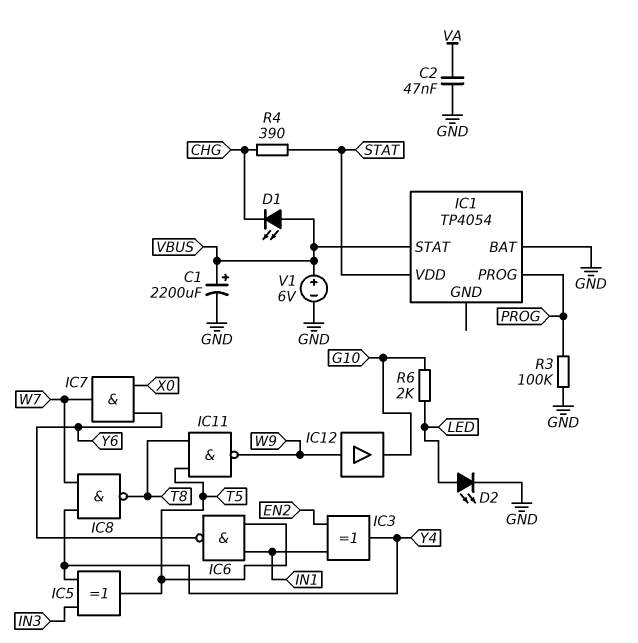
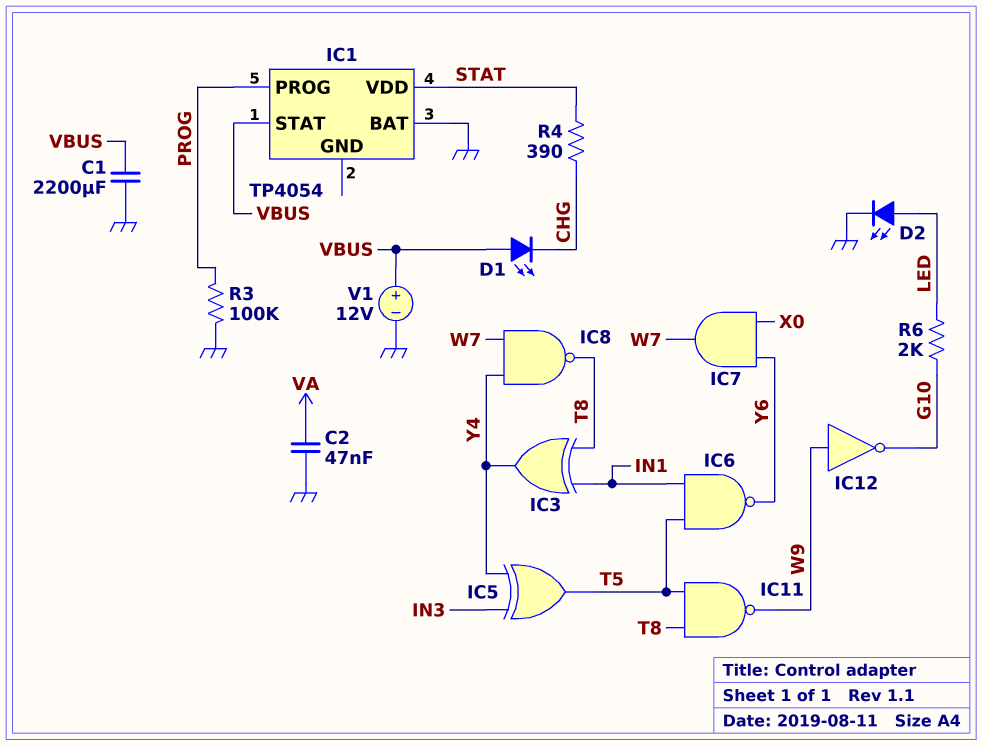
C1: 2200uF (plus VBUS, minus GND) -> 2200uF (GND, VBUS)
IC3: XOR (in EN2, in IN1, out Y4) -> XOR (in IN1, in T8, out Y4)
IC12: buffer (in W9, out G10) -> NOT (in W9, out G10)
V1: 6V (plus VBUS, minus GND) -> 12V (plus VBUS, minus GND)

